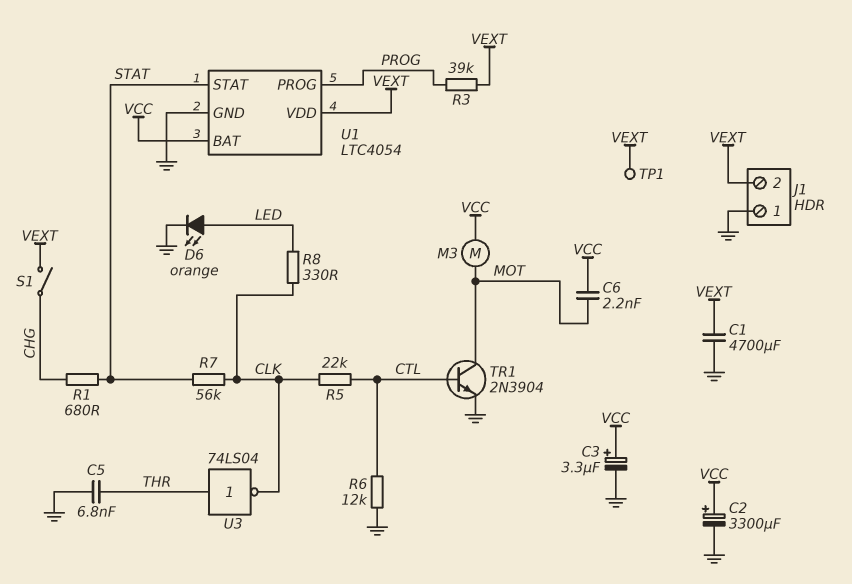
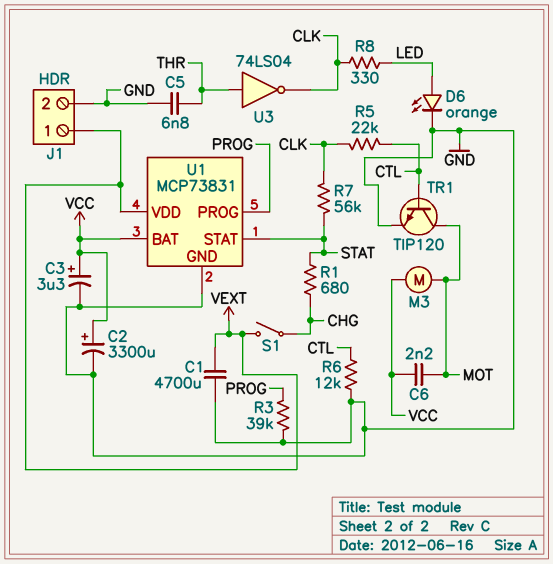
J1 pin 1: GND -> VEXT
J1 pin 2: VEXT -> GND
R3: 39k (PROG, VEXT) -> 39k (GND, PROG)
TP1: test point (VEXT) -> none
TR1: NPN 2N3904 (B CTL, C MOT, E GND) -> NPN TIP120 (B CTL, C MOT, E GND)
U1: LTC4054 -> MCP73831

